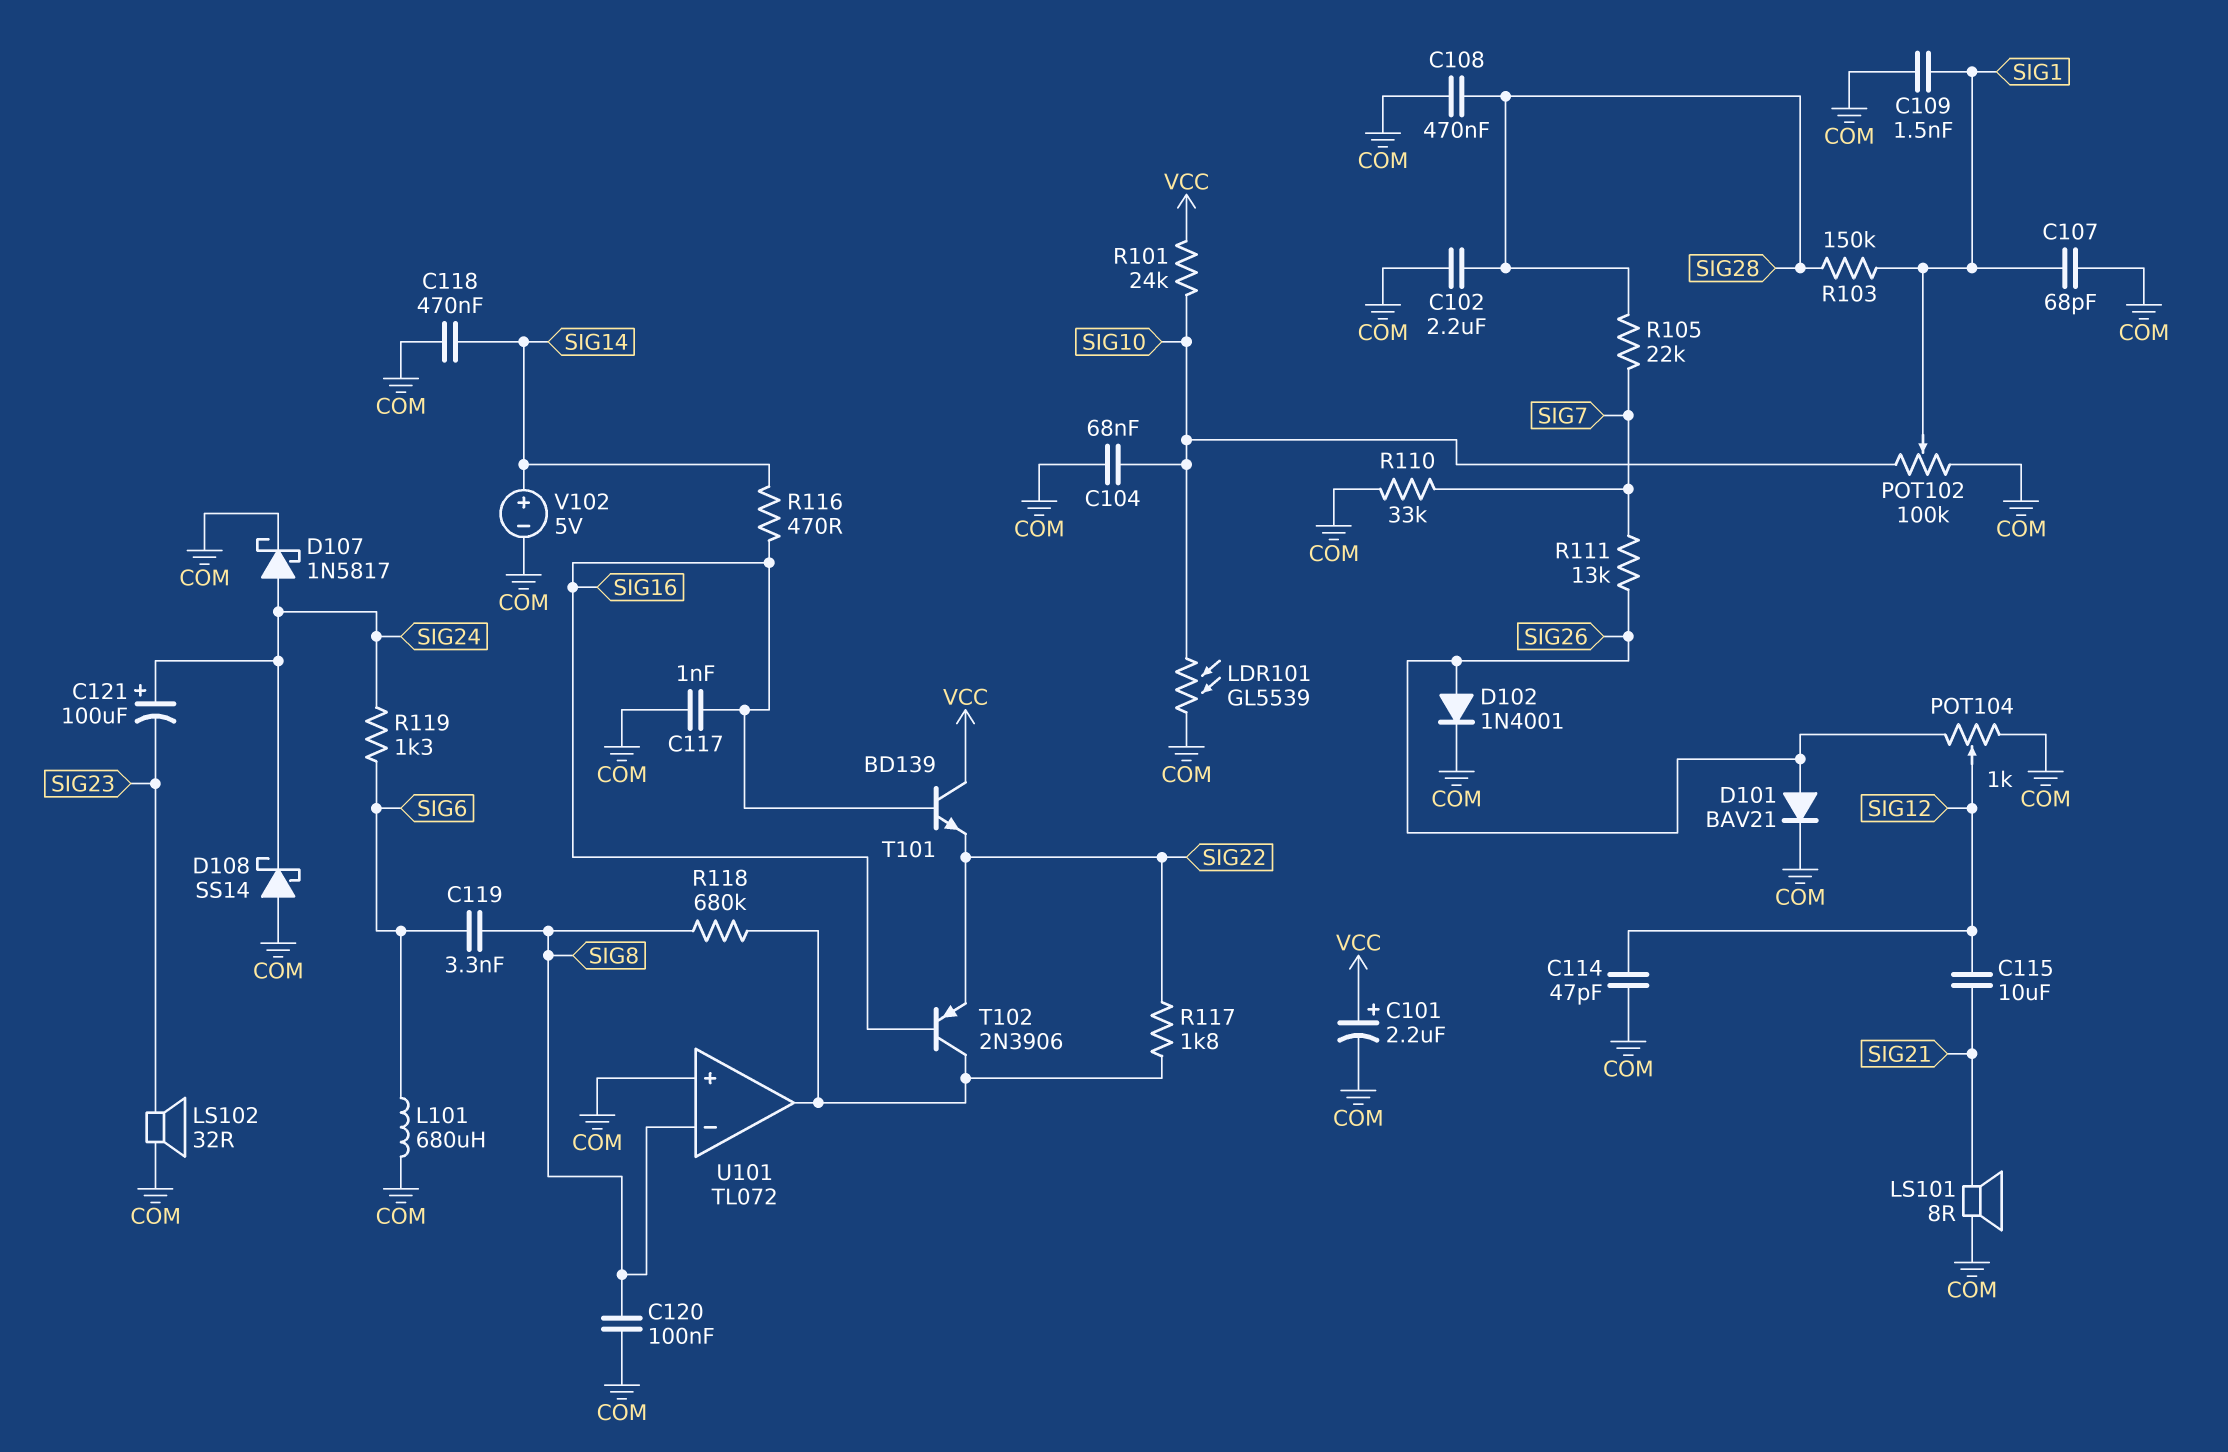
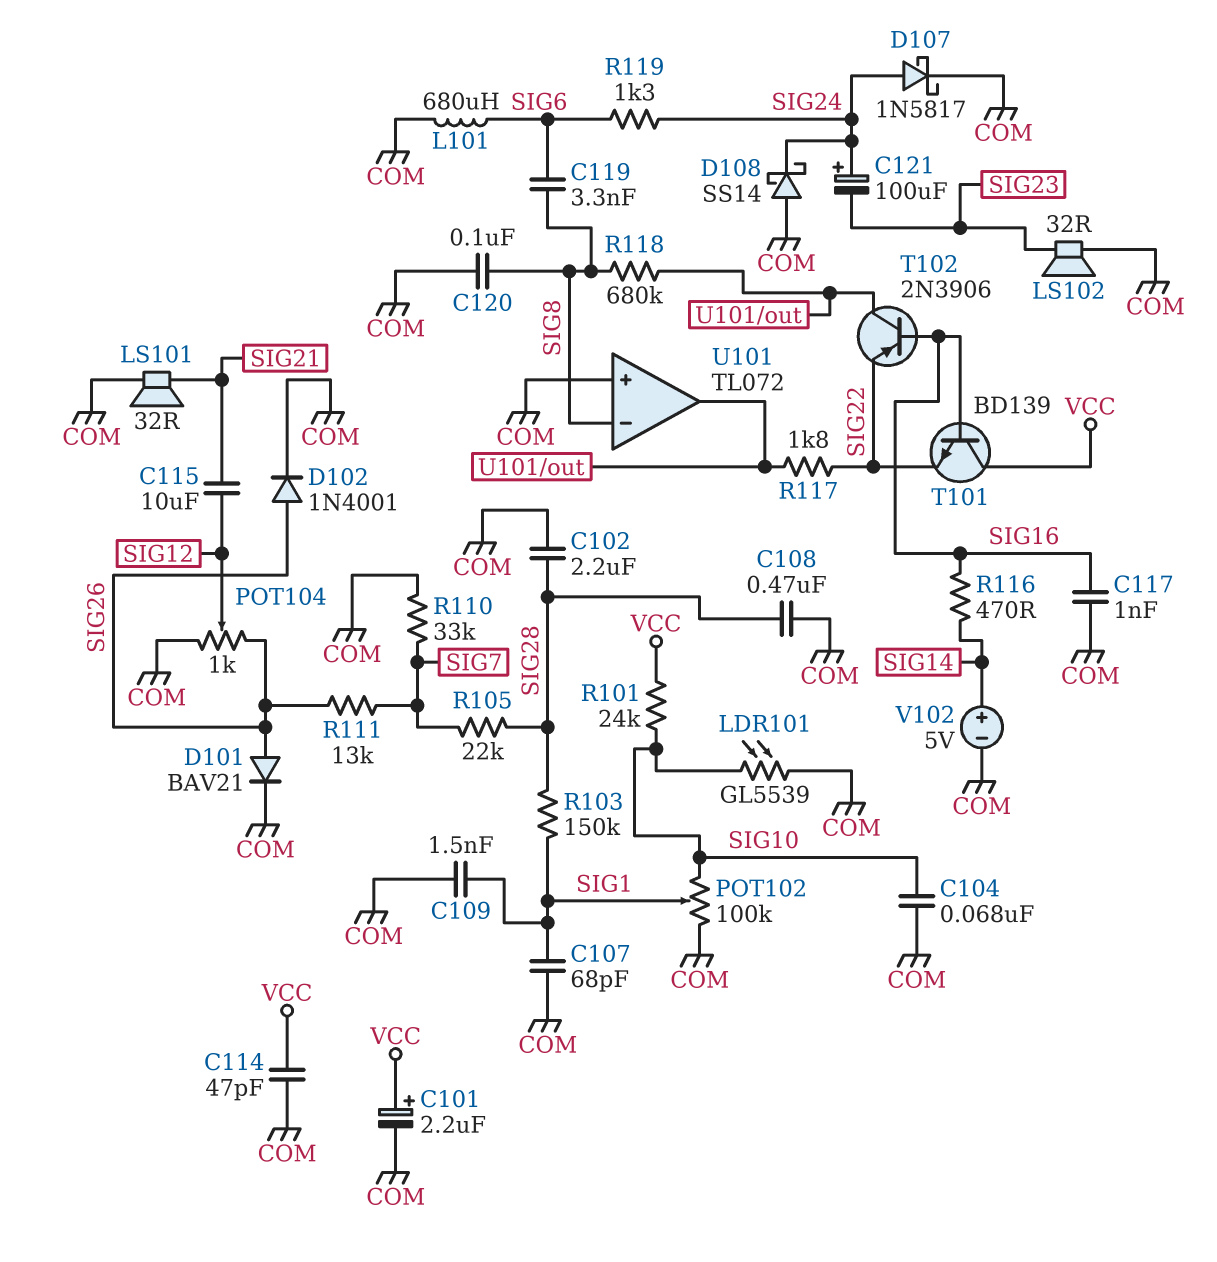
C114: 47pF (COM, SIG12) -> 47pF (COM, VCC)
C118: 470nF (COM, SIG14) -> none
LS101: speaker 8R (COM, SIG21) -> speaker 32R (COM, SIG21)

